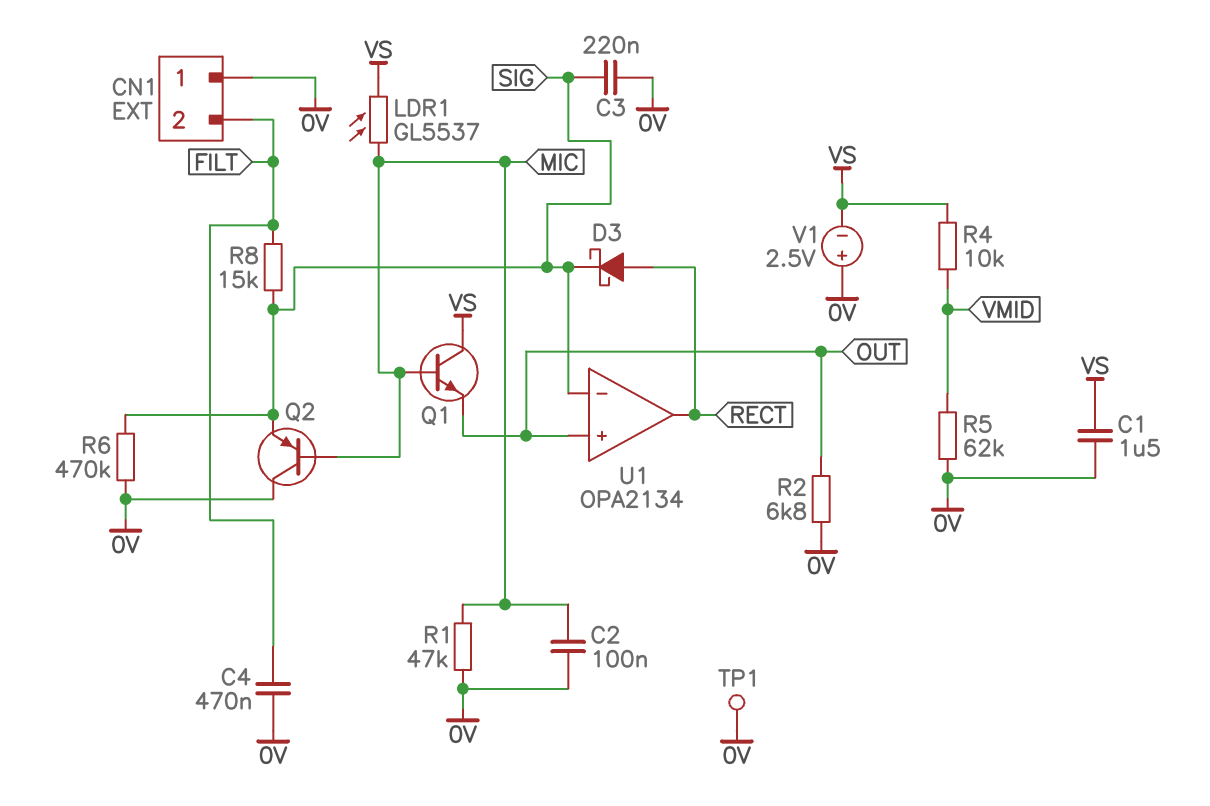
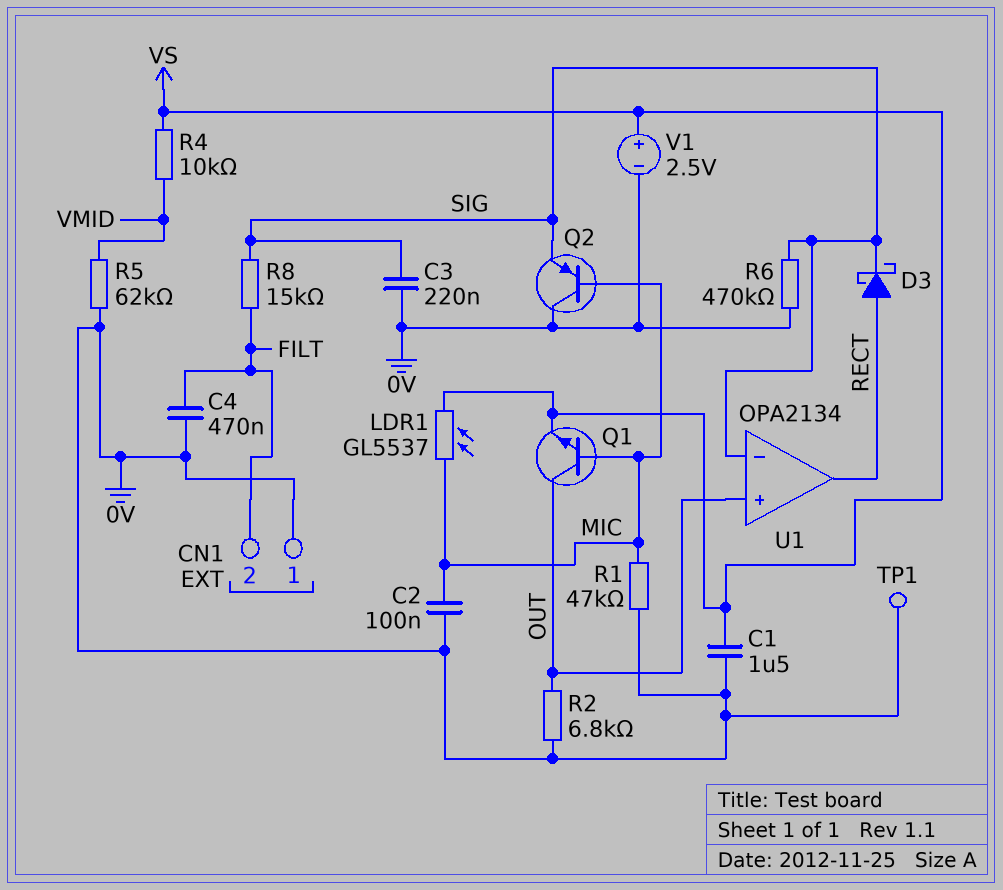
Q1: NPN (B MIC, C VS, E OUT) -> NPN (B MIC, C OUT, E VS)
V1: 2.5V (plus 0V, minus VS) -> 2.5V (plus VS, minus 0V)

